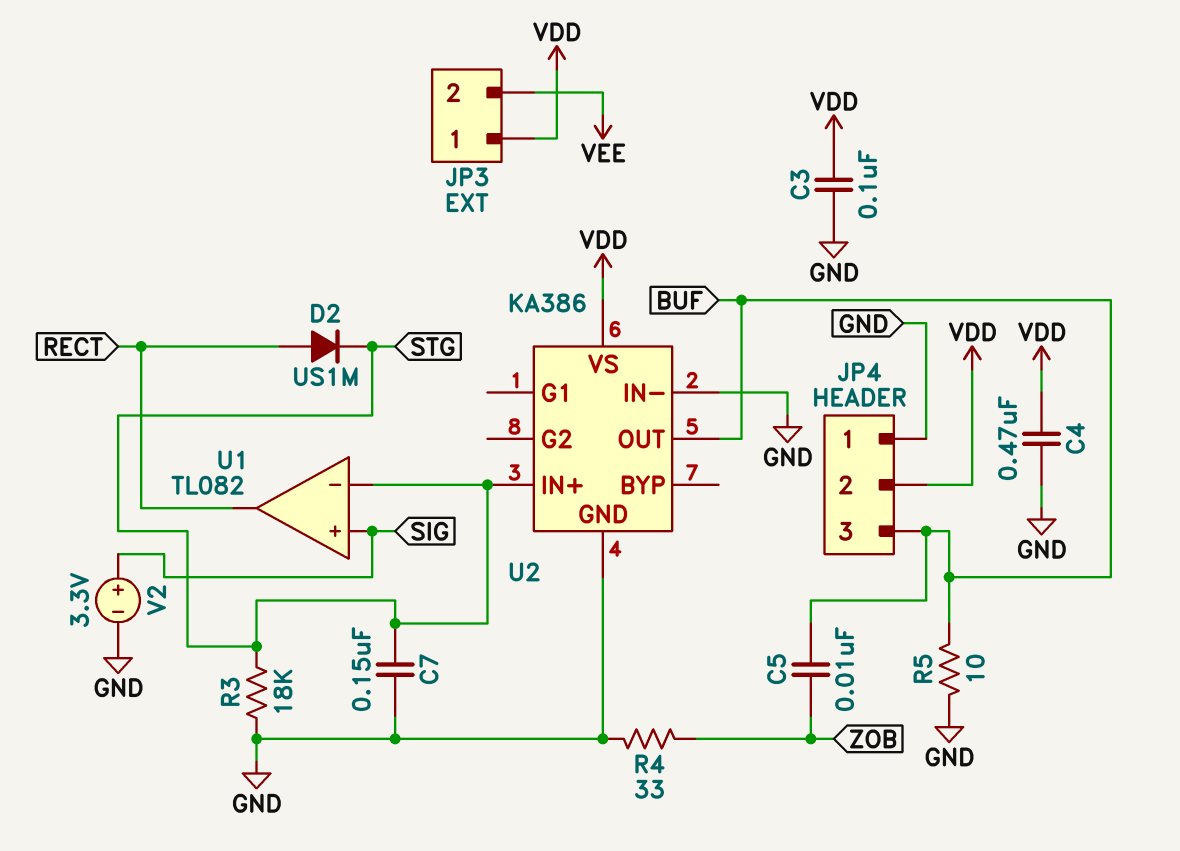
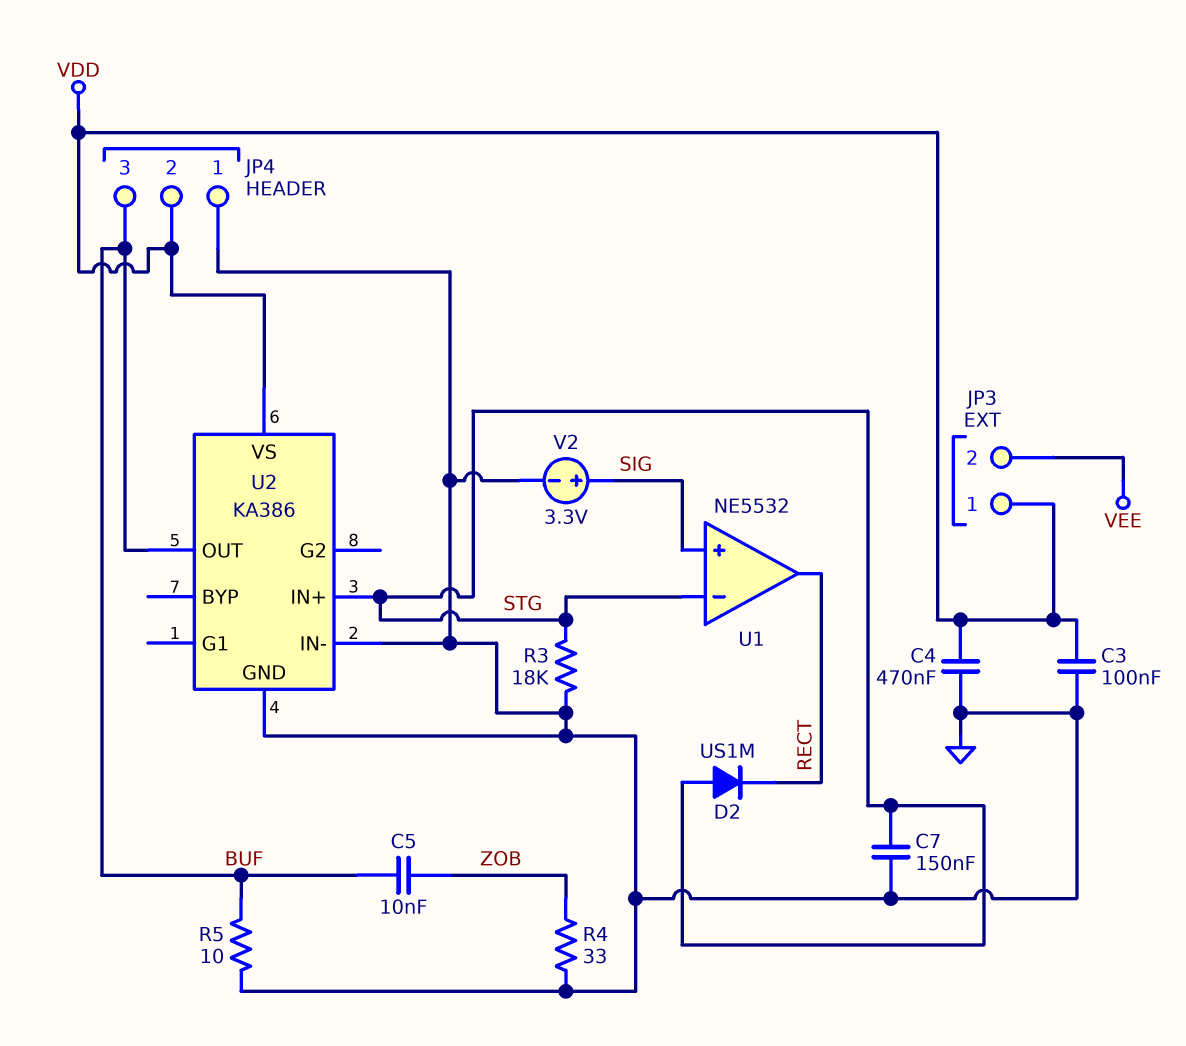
D2: diode US1M (A RECT, K STG) -> diode US1M (A STG, K RECT)
U1: TL082 -> NE5532

